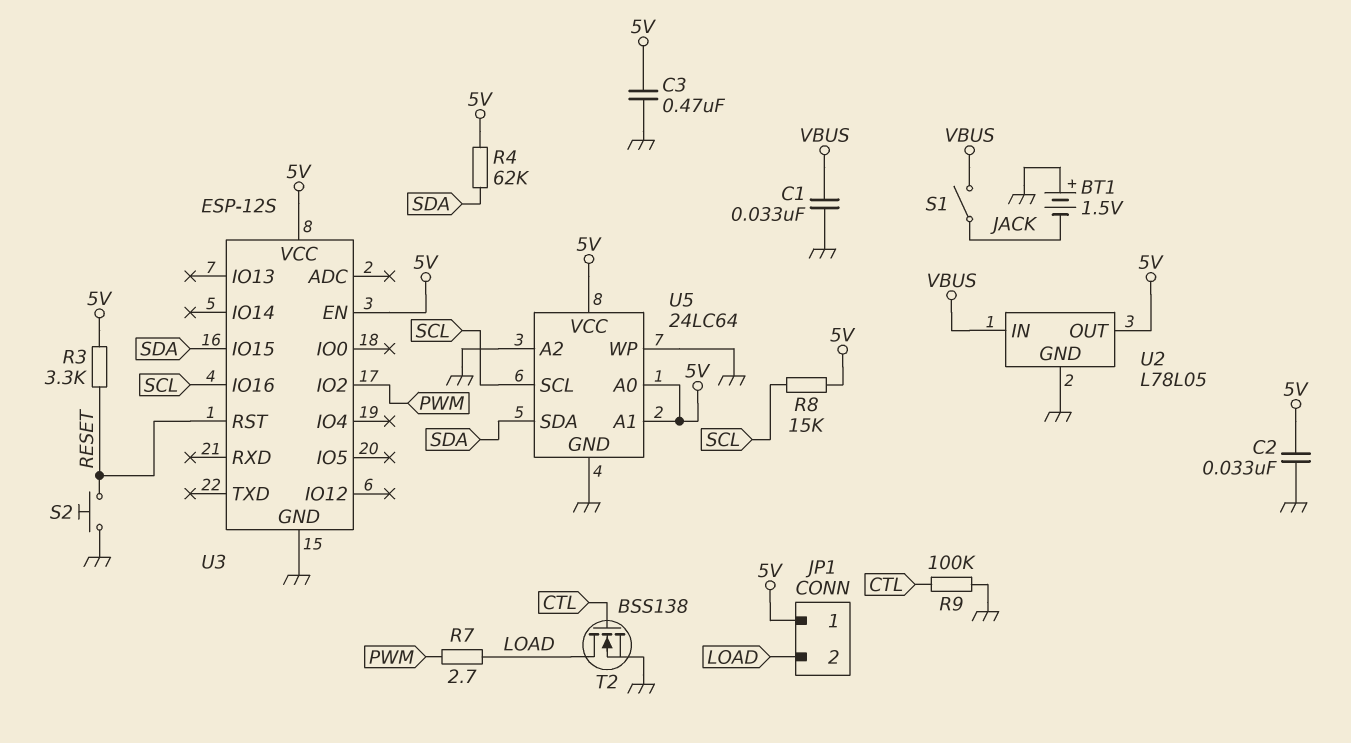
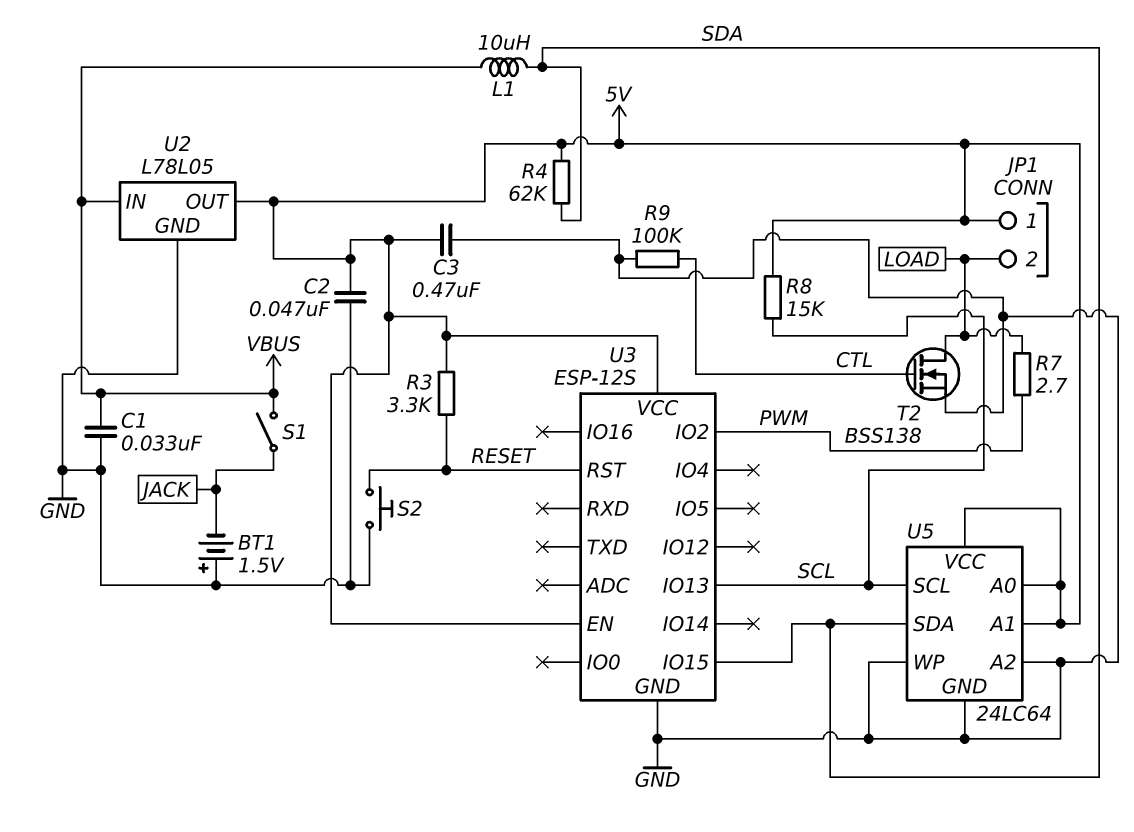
C2: 33nF (5V, GND) -> 47nF (5V, GND)
L1: none -> 10uH (SDA, VBUS)
U3 pin IO13: none -> SCL
U3 pin IO16: SCL -> none

